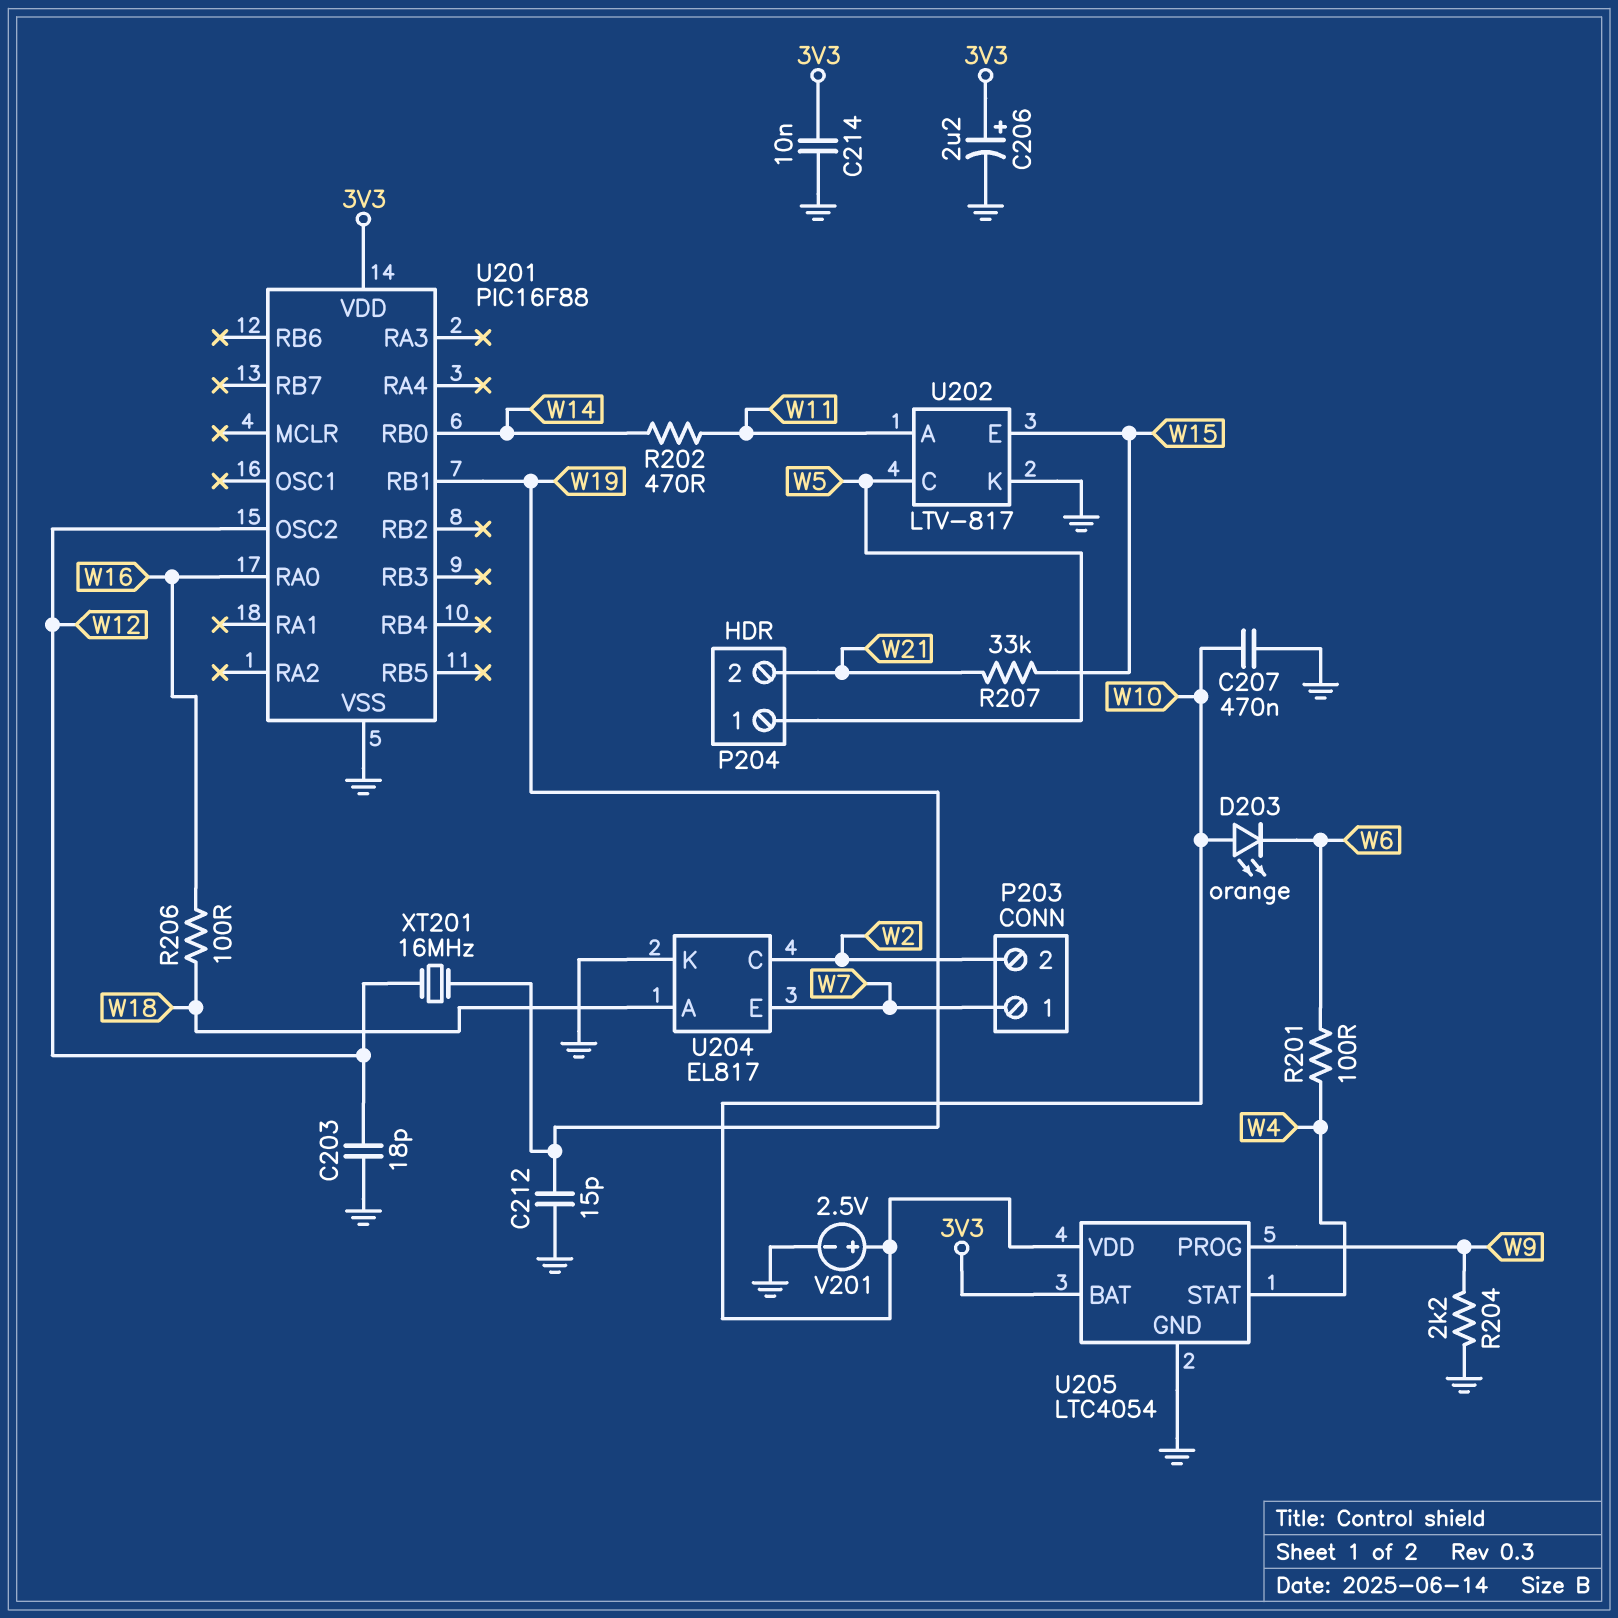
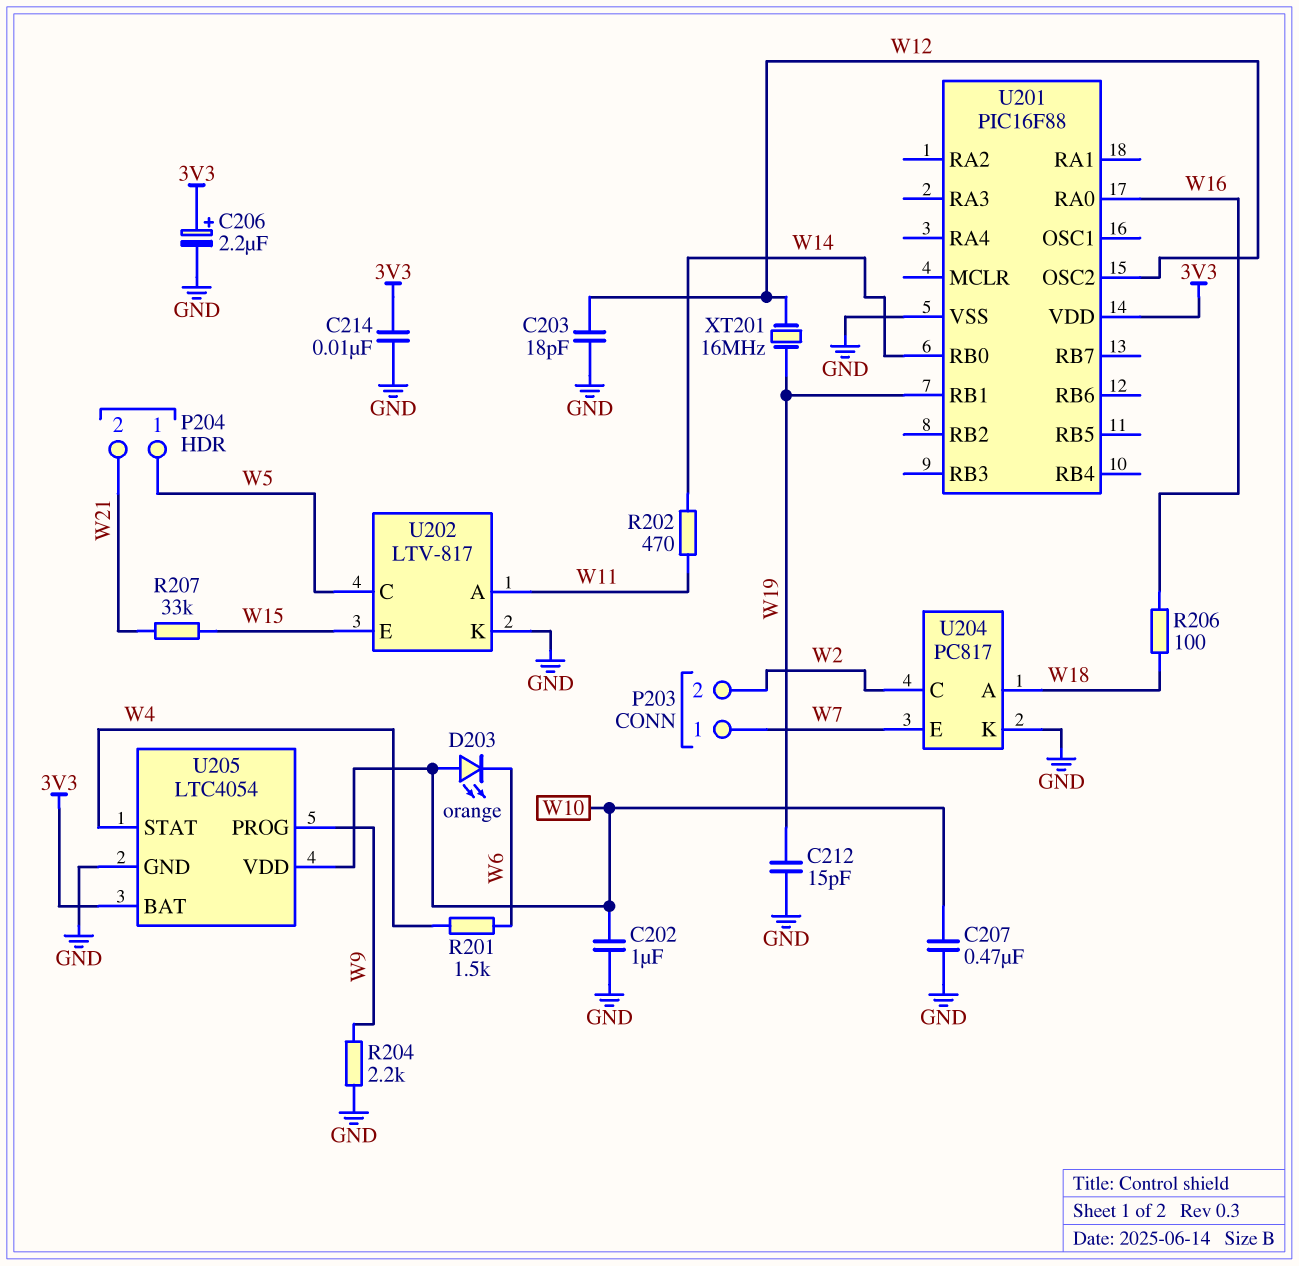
C202: none -> 1uF (GND, W10)
R201: 100 (W4, W6) -> 1.5k (W4, W6)
U204: EL817 -> PC817
V201: 2.5V (plus W10, minus GND) -> none

